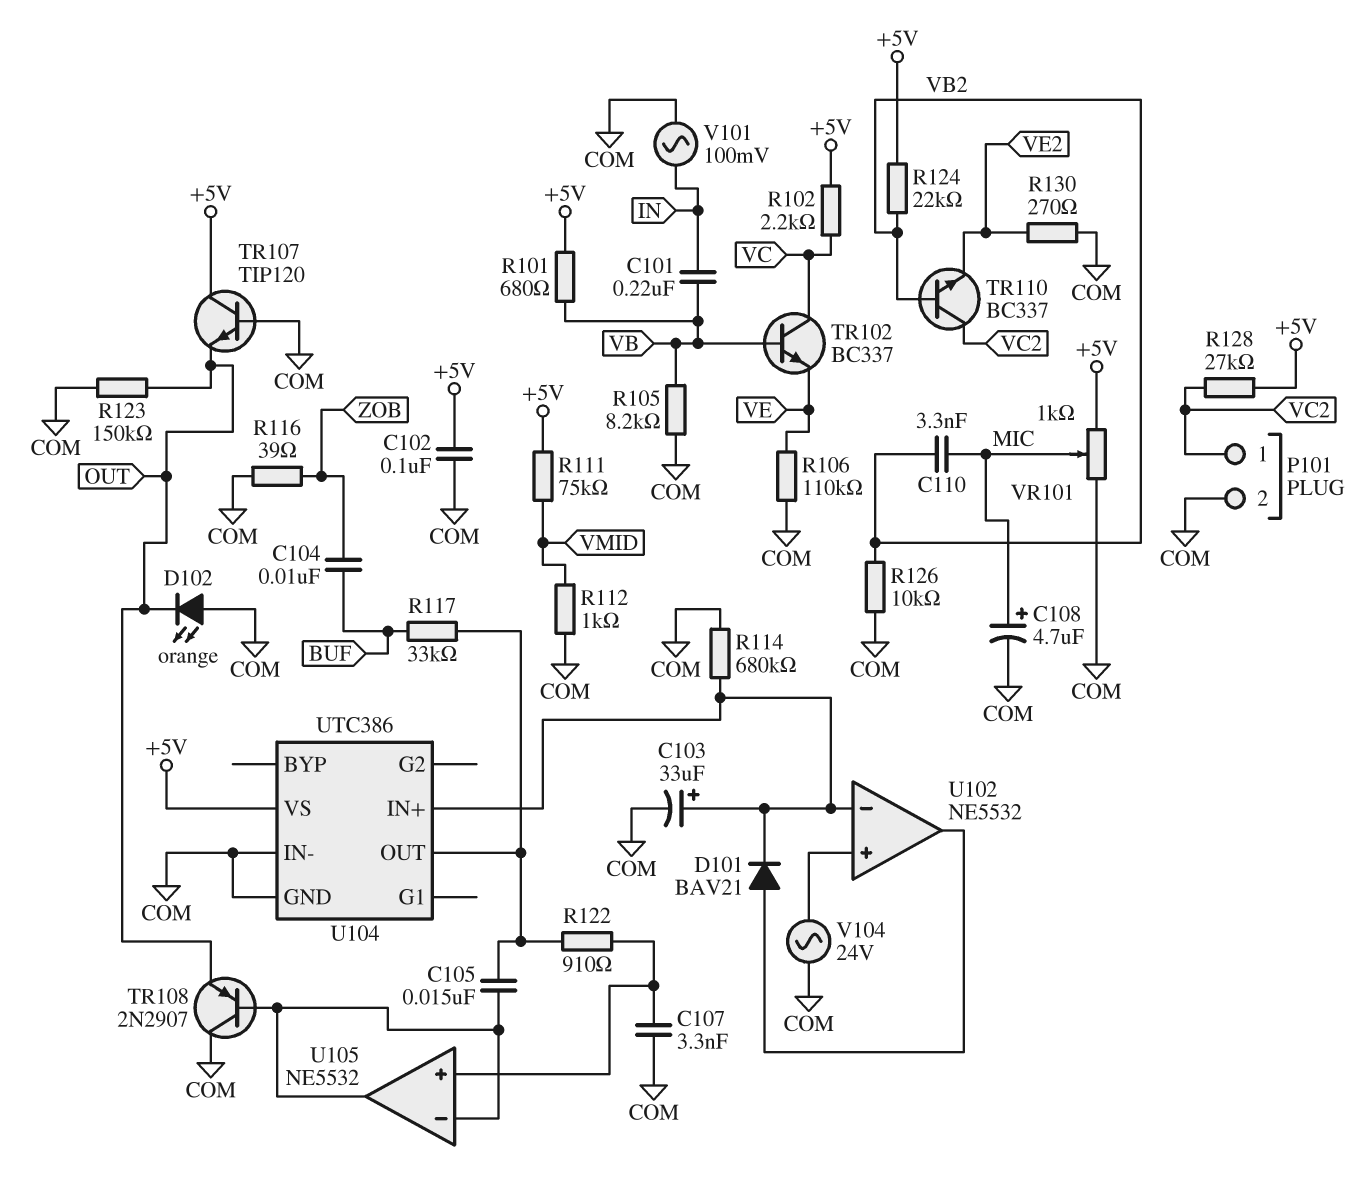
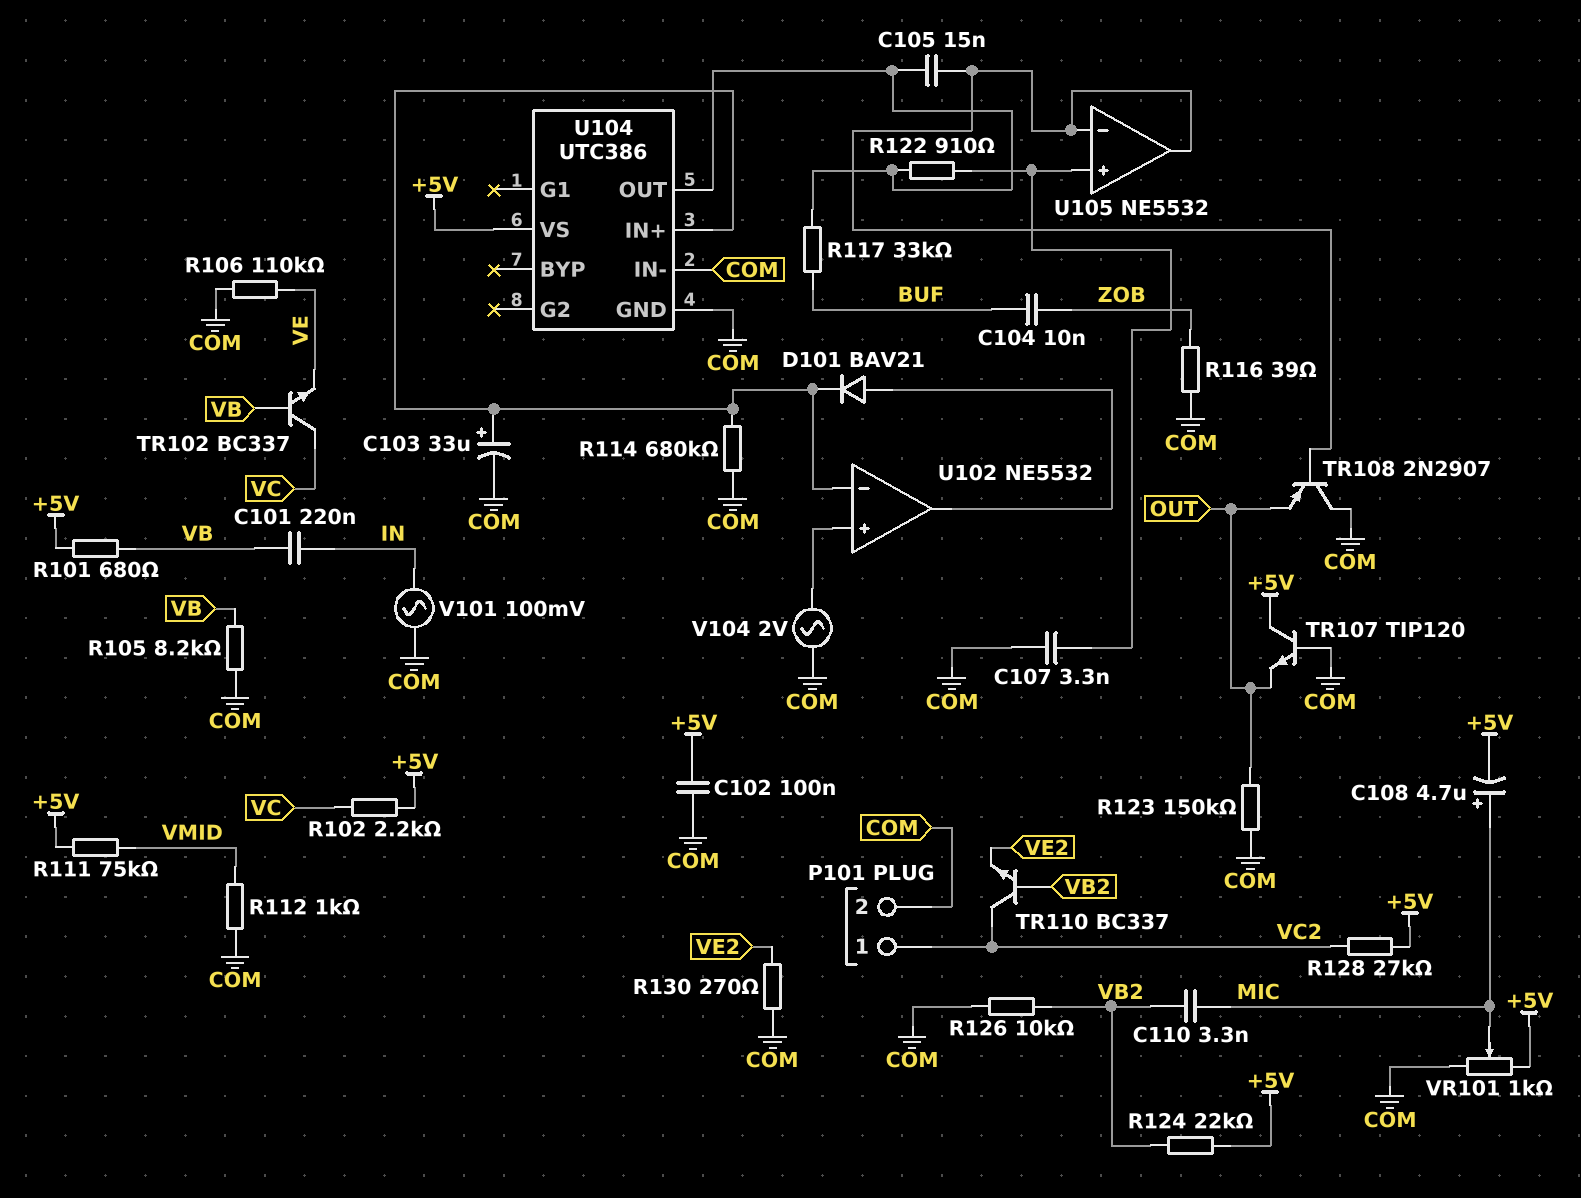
C108: 4.7uF (plus MIC, minus COM) -> 4.7uF (plus MIC, minus +5V)
D102: LED orange (A COM, K OUT) -> none
V104: AC 24V (COM, U102/in+) -> AC 2V (COM, U102/in+)

